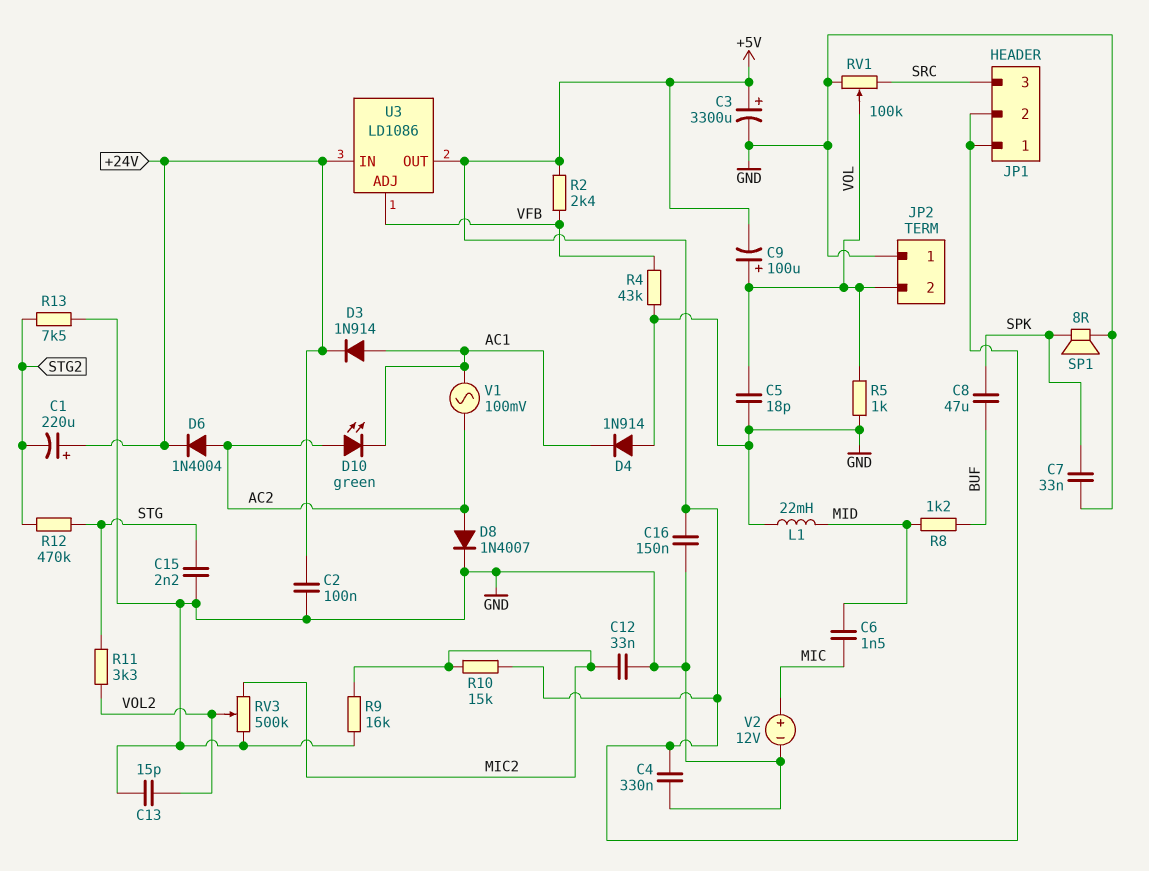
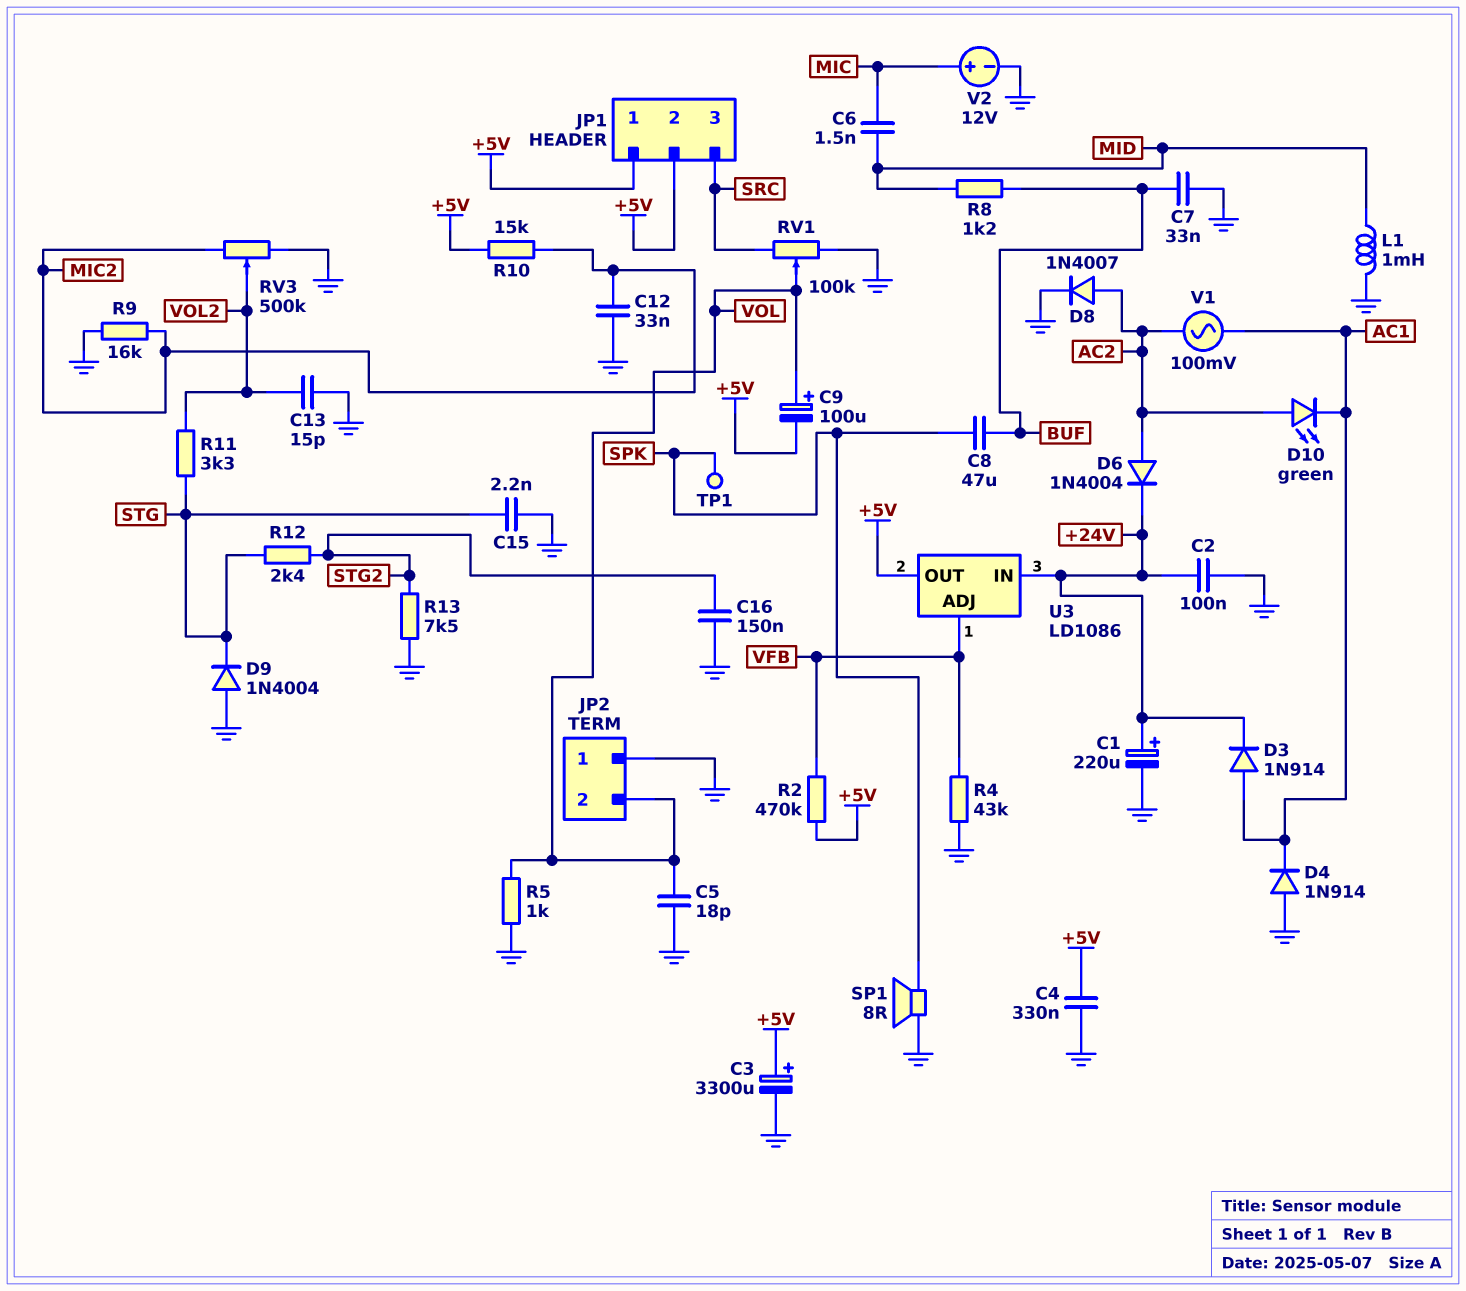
C1: 220uF (plus +24V, minus STG2) -> 220uF (plus +24V, minus GND)
C7: 33nF (GND, SPK) -> 33nF (BUF, GND)
C16: 150nF (+5V, GND) -> 150nF (GND, STG2)
D9: none -> diode 1N4004 (A GND, K STG)
L1: 22mH (GND, MID) -> 1mH (GND, MID)
R2: 2.4k (+5V, VFB) -> 470k (+5V, VFB)
R12: 470k (STG, STG2) -> 2.4k (STG, STG2)
TP1: none -> test point (SPK)

